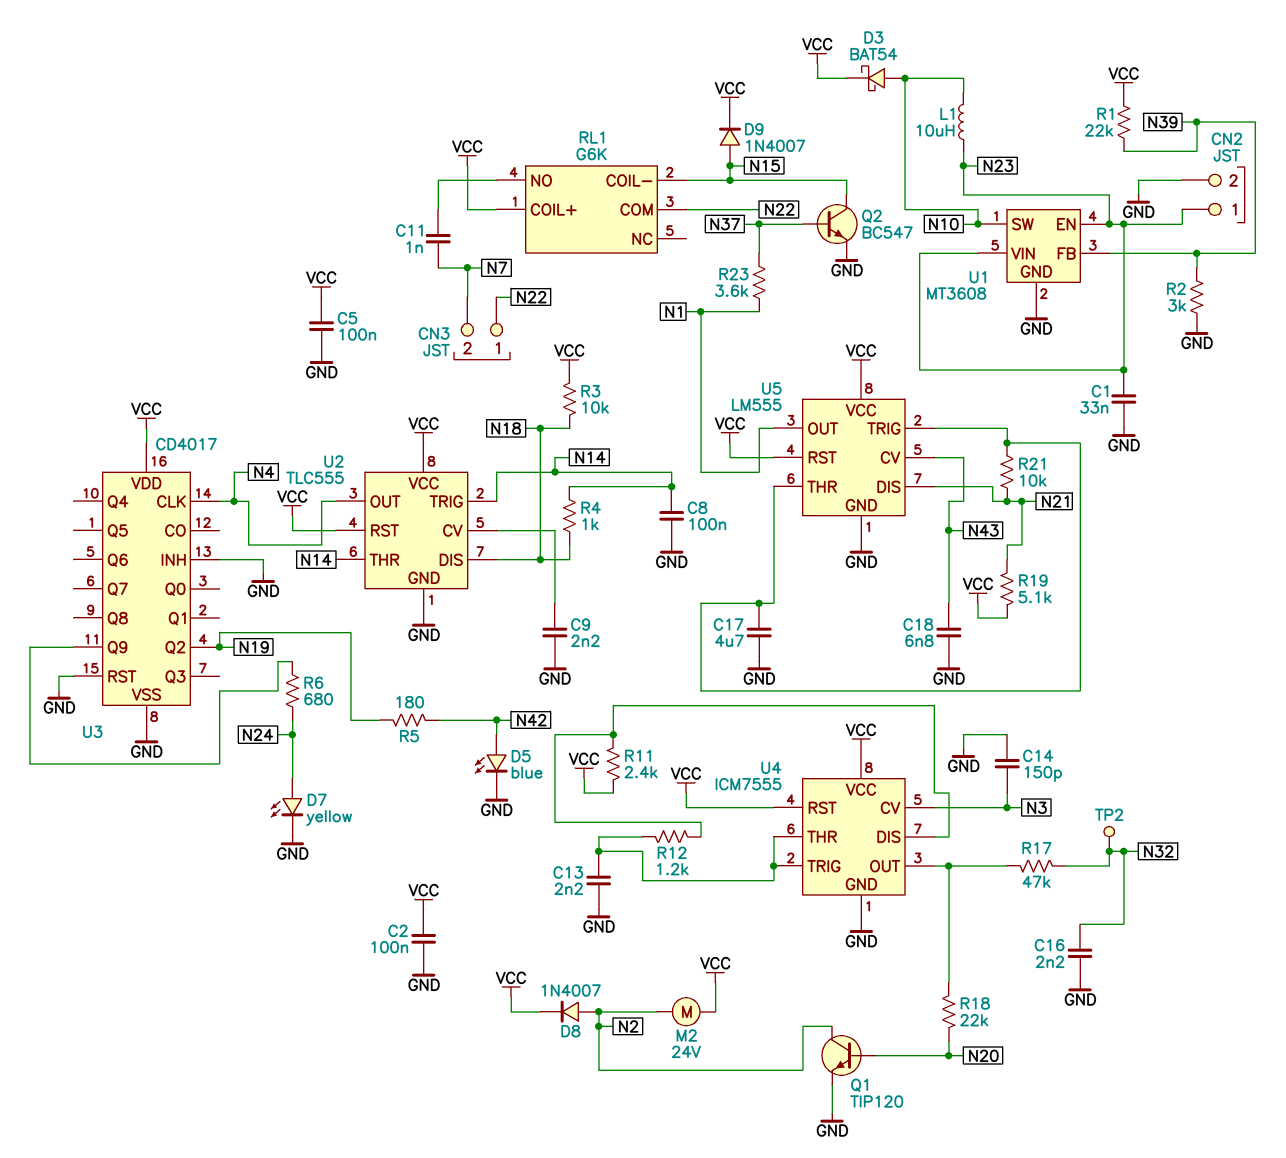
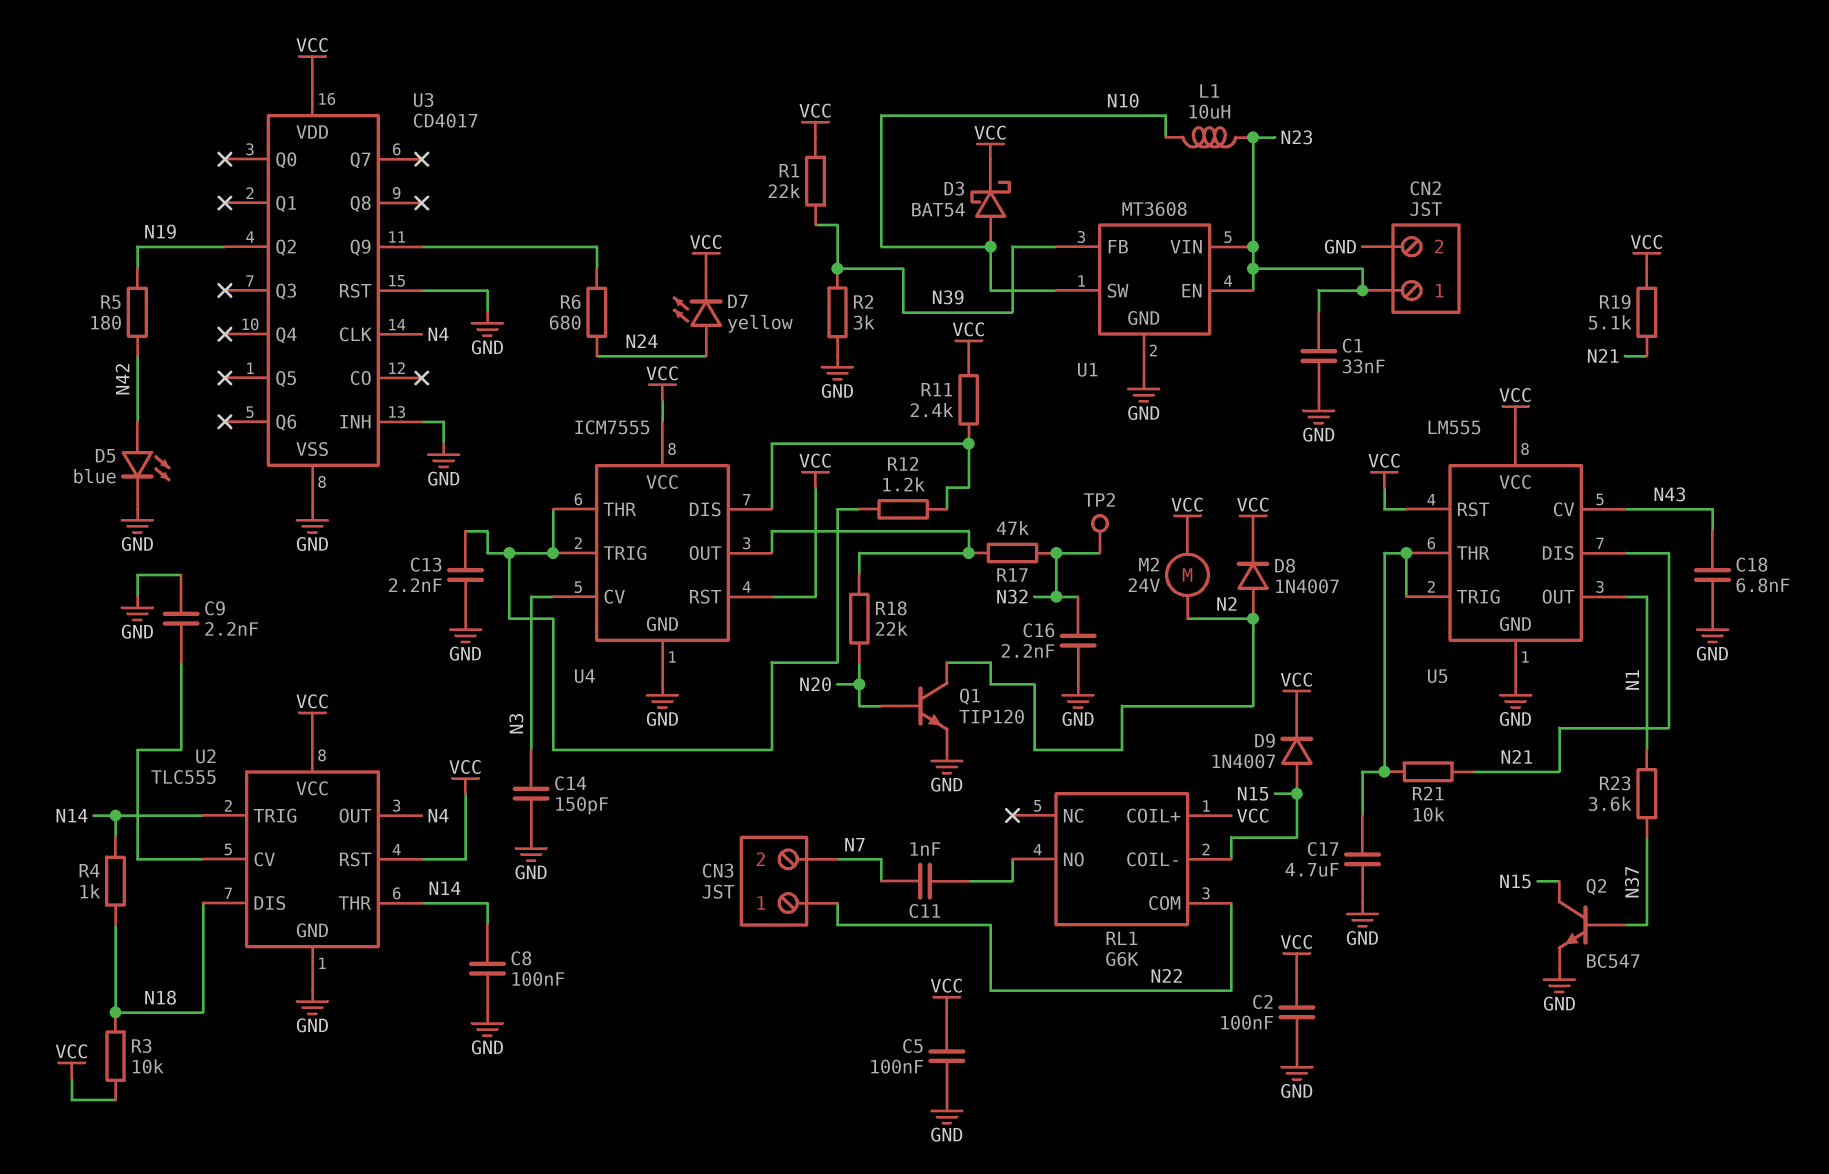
D7: LED yellow (A N24, K GND) -> LED yellow (A N24, K VCC)

